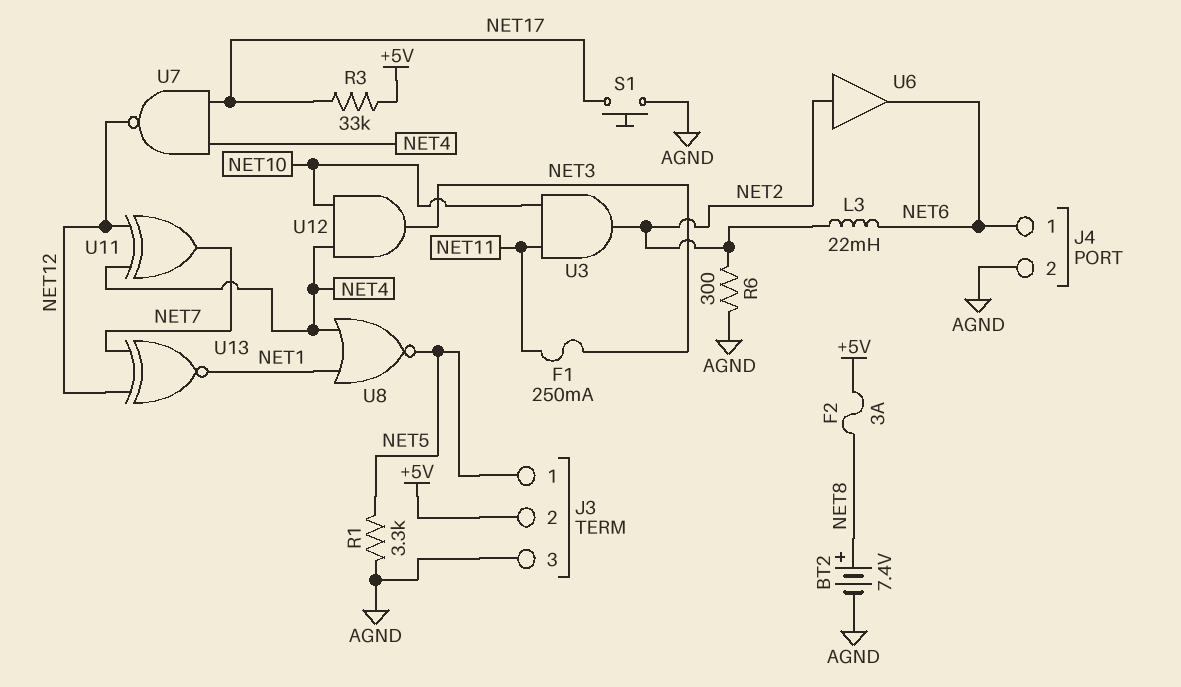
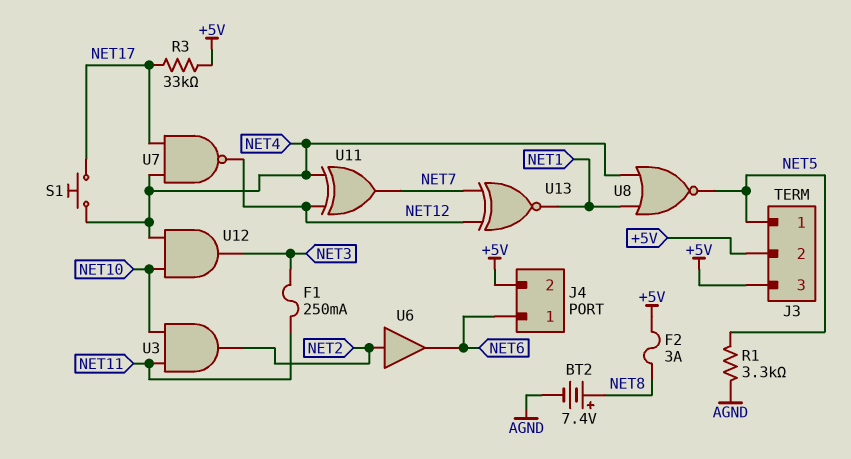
J3 pin 3: AGND -> +5V
J4 pin 2: AGND -> +5V
L3: 22mH (NET2, NET6) -> none
R6: 300 (AGND, NET2) -> none
S1: button (AGND, NET17) -> button (NET4, NET17)

